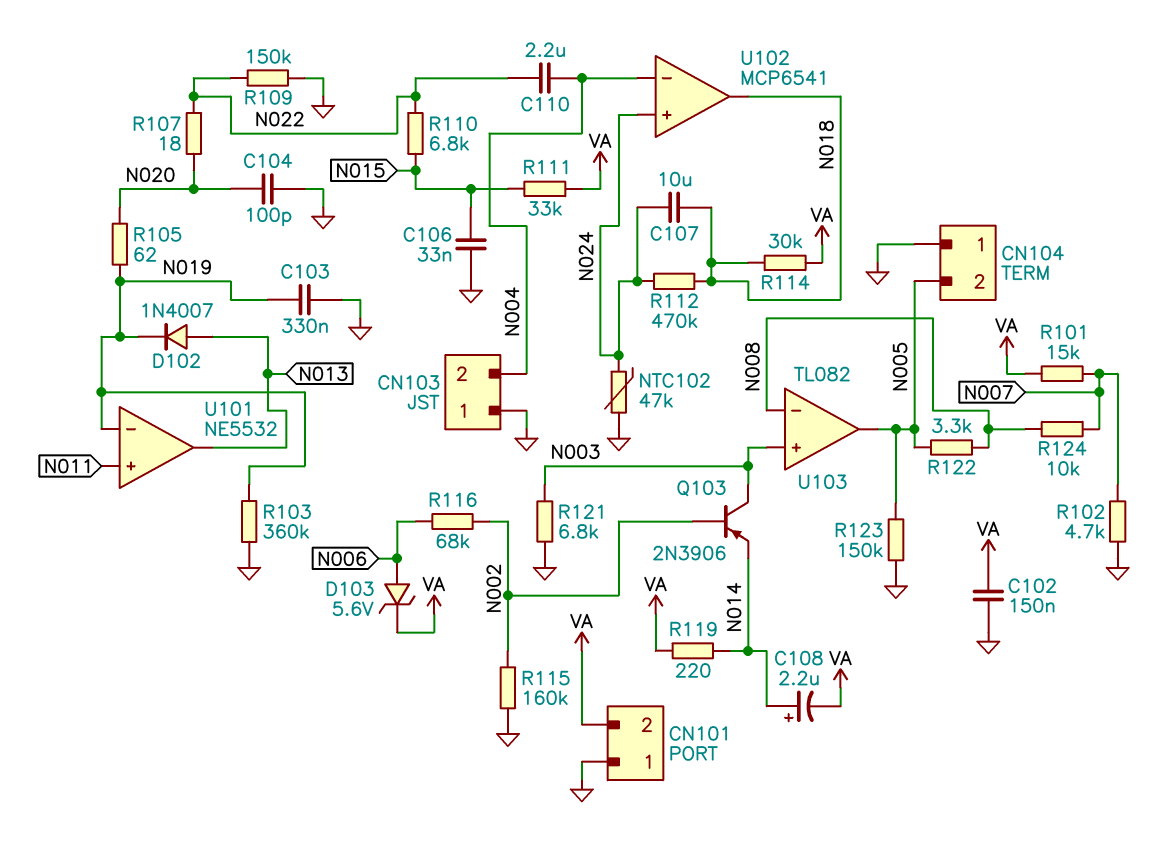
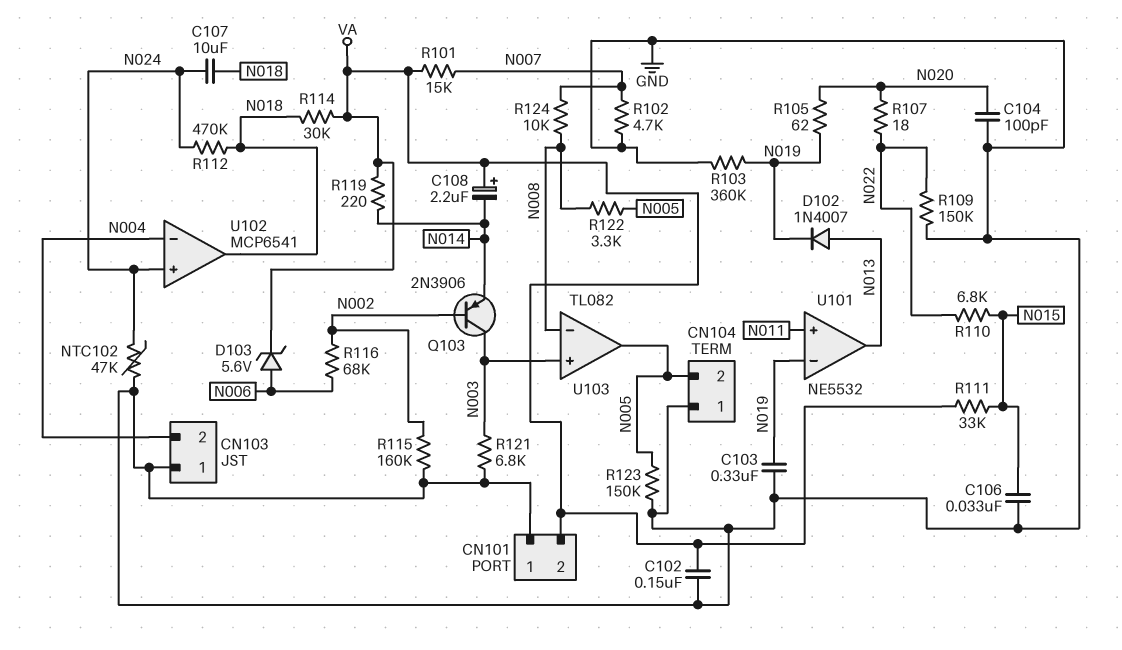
C108: 2.2uF (plus N014, minus VA) -> 2.2uF (plus VA, minus N014)
C110: 2.2uF (N004, N022) -> none

